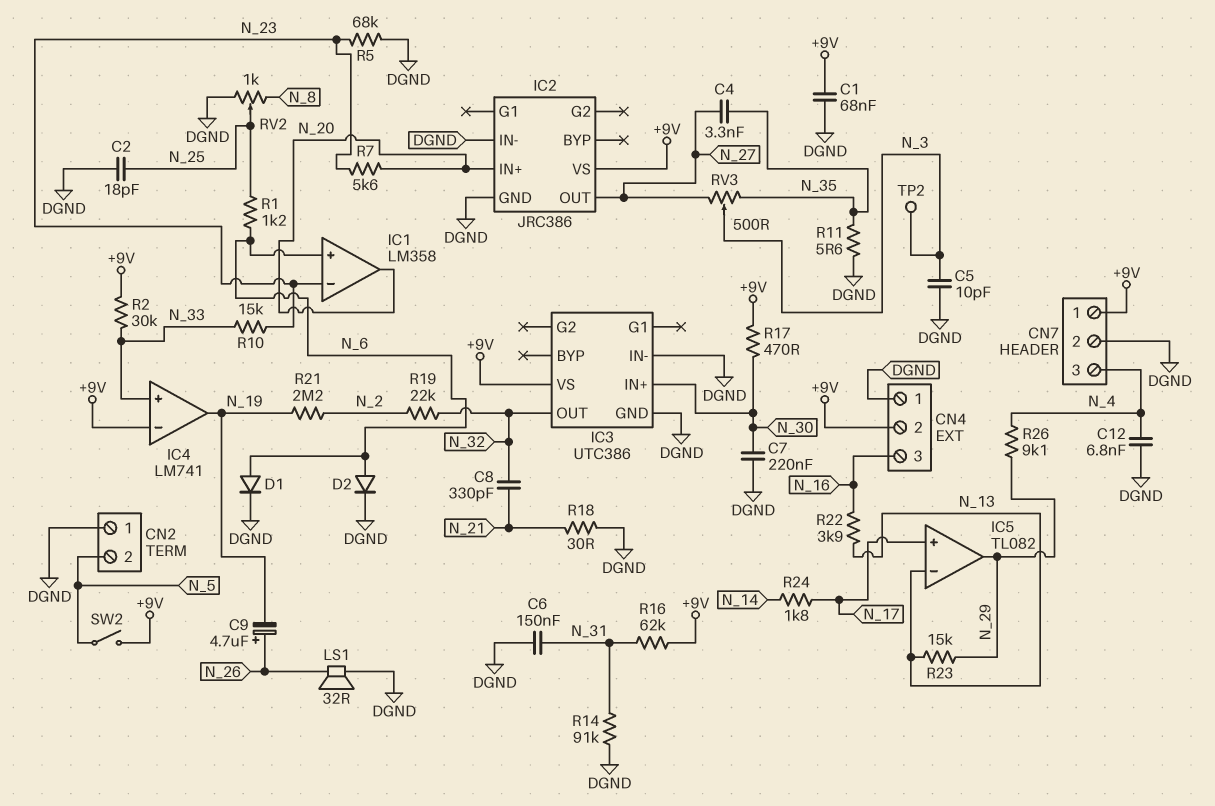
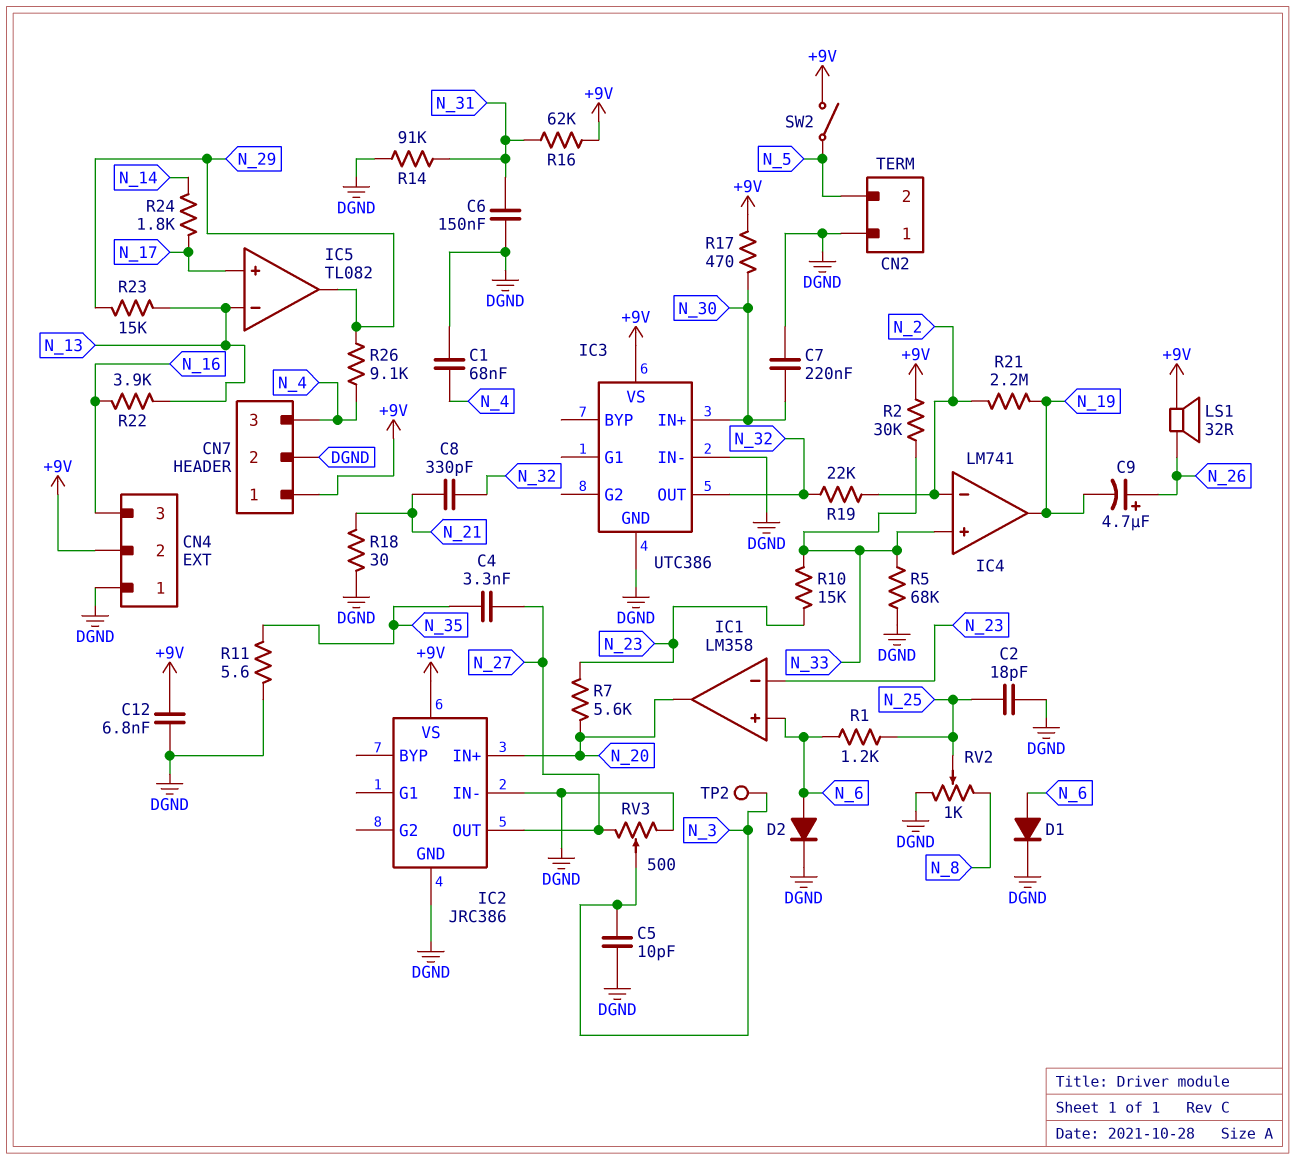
C1: 68nF (+9V, DGND) -> 68nF (DGND, N_4)
C12: 6.8nF (DGND, N_4) -> 6.8nF (+9V, DGND)
IC4 pin in-: +9V -> N_2
LS1: speaker 32R (DGND, N_26) -> speaker 32R (+9V, N_26)
R5: 68k (DGND, N_23) -> 68k (DGND, N_33)
RV3: 500 (N_27, N_35, wiper N_3) -> 500 (DGND, N_27, wiper N_3)

